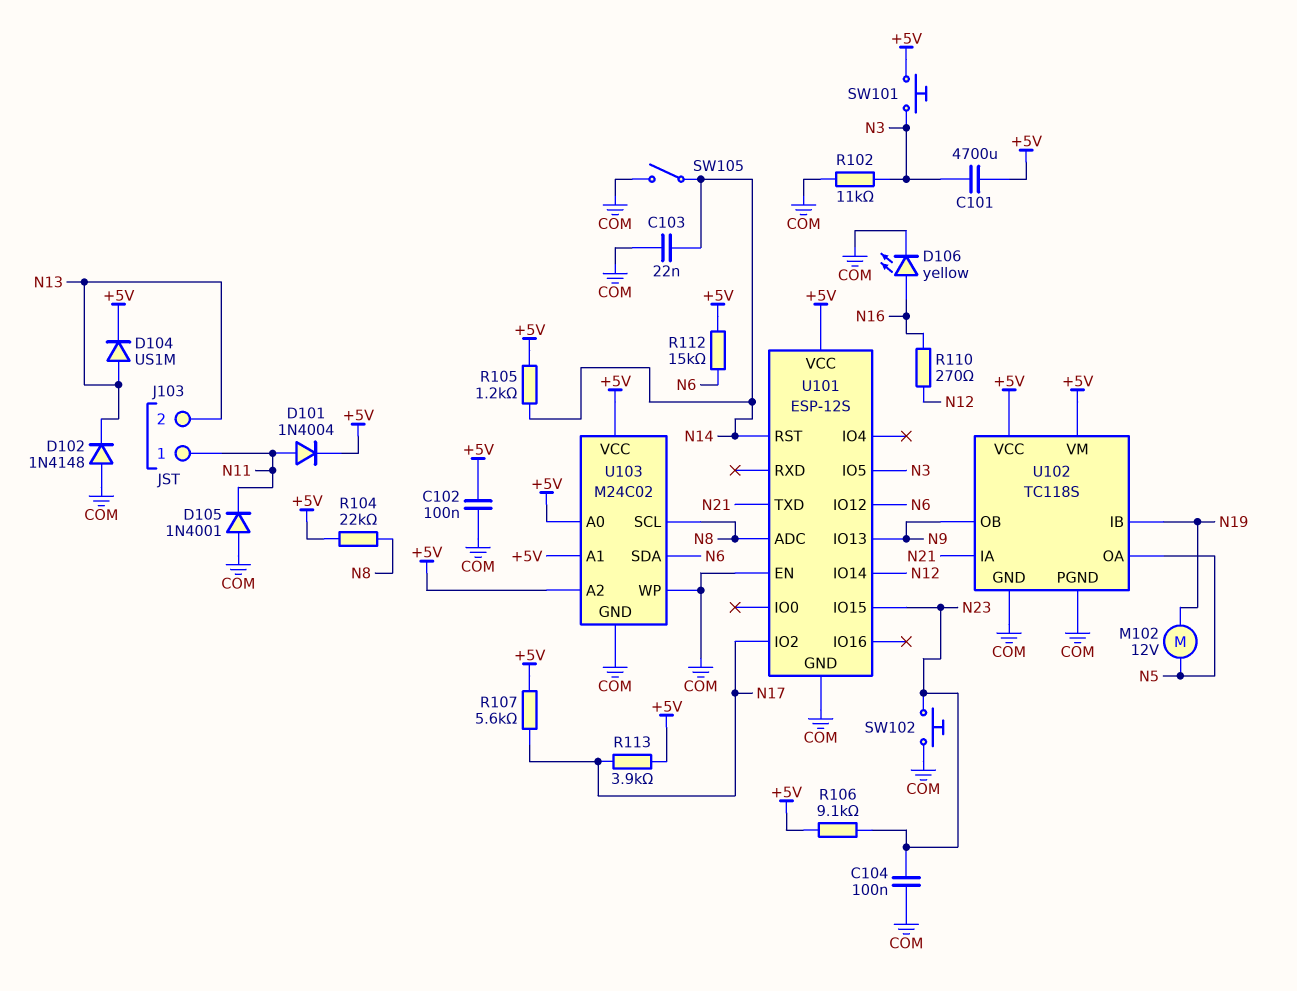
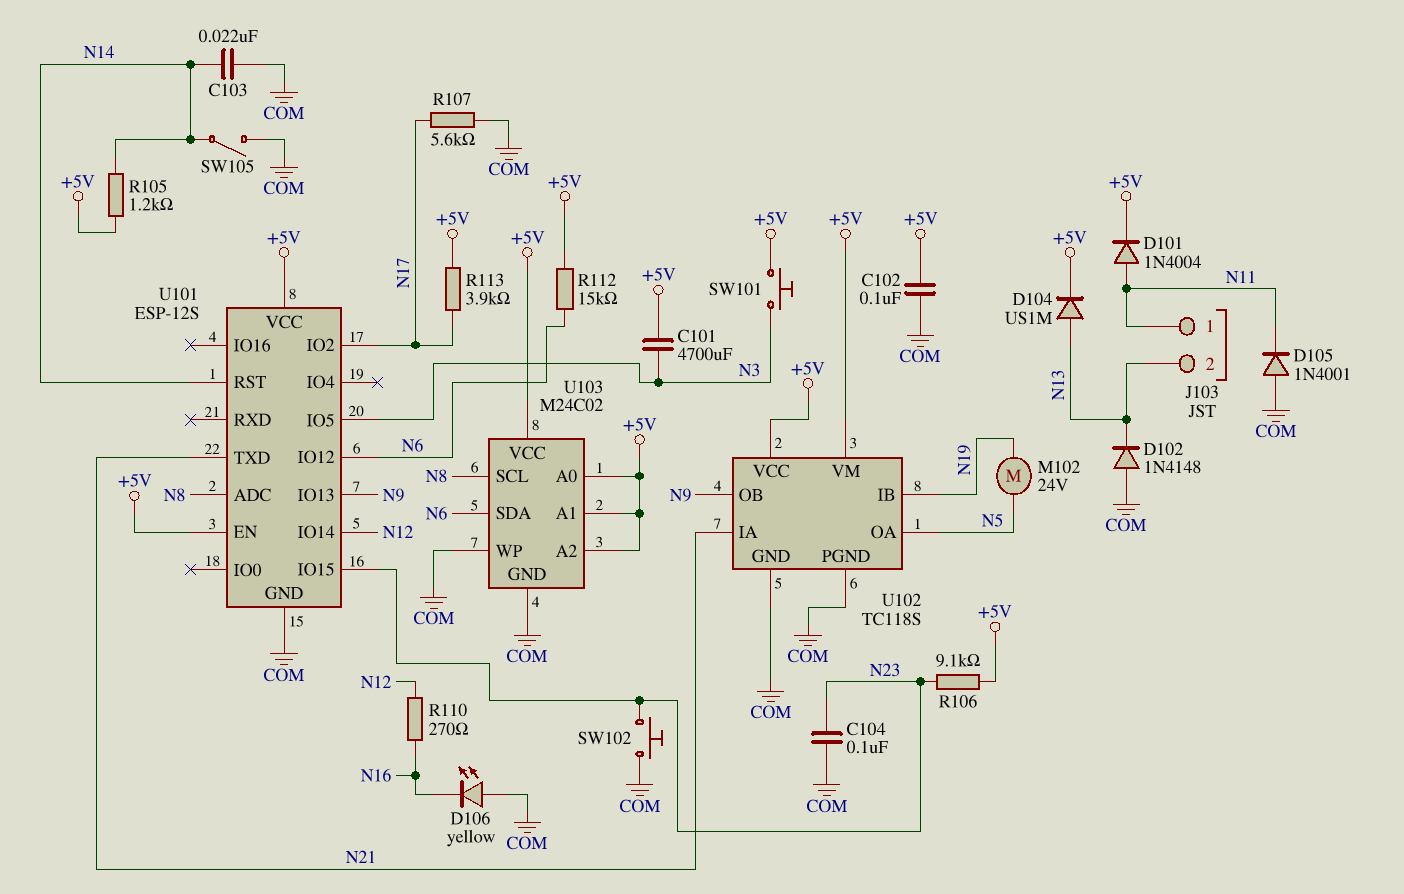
D106: LED yellow (A N16, K COM) -> LED yellow (A COM, K N16)
M102: motor 12V (N5, N19) -> motor 24V (N5, N19)
R102: 11k (COM, N3) -> none
R104: 22k (+5V, N8) -> none
R107: 5.6k (+5V, N17) -> 5.6k (COM, N17)
U101 pin EN: COM -> +5V

